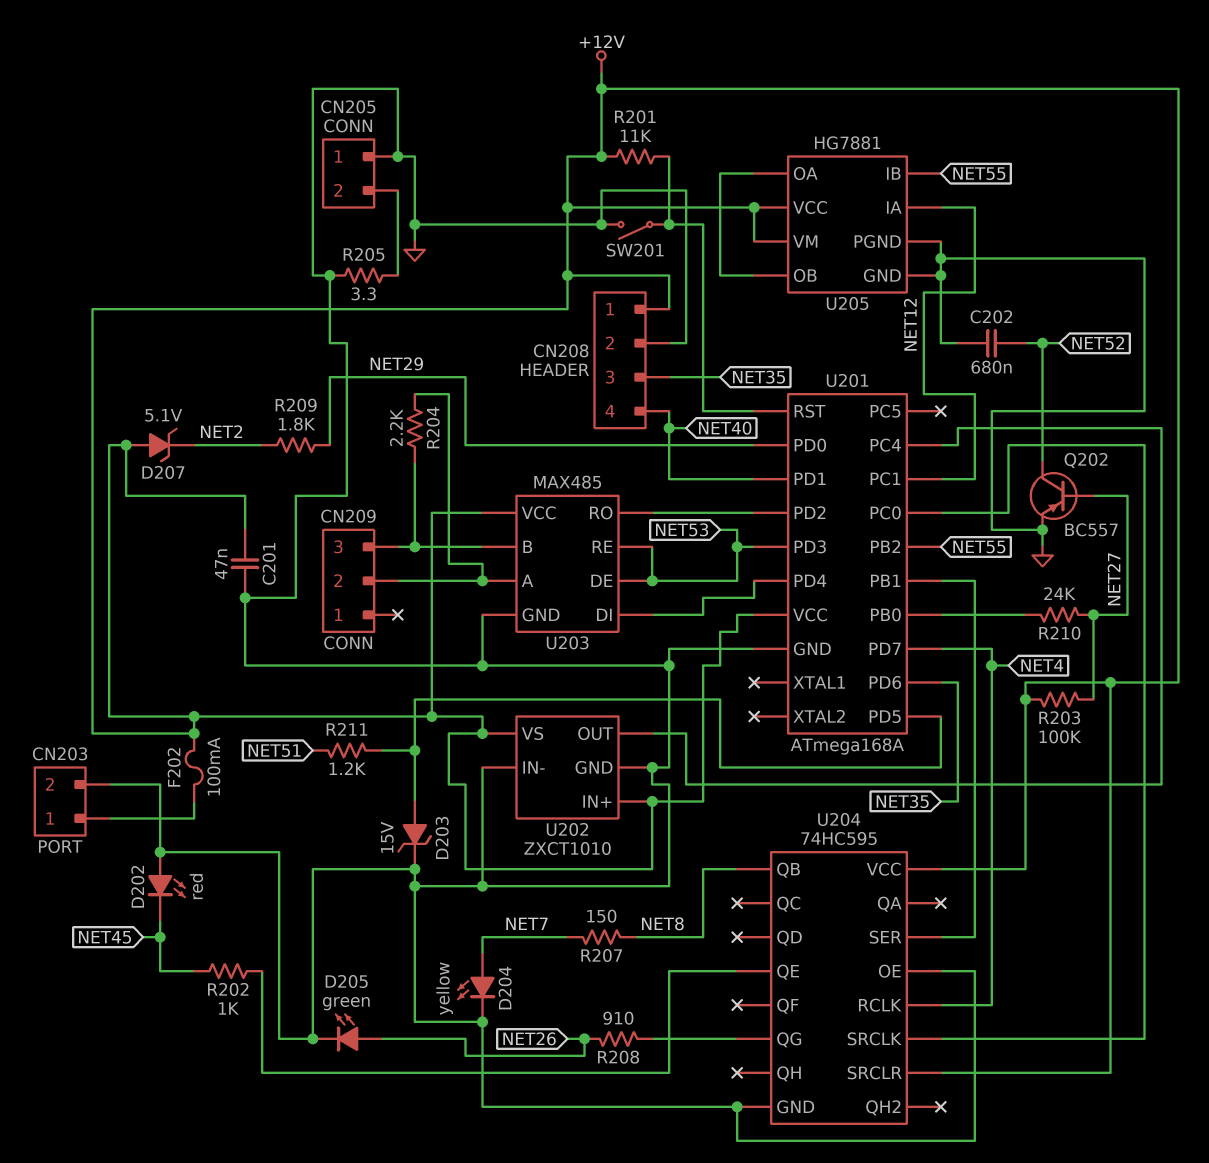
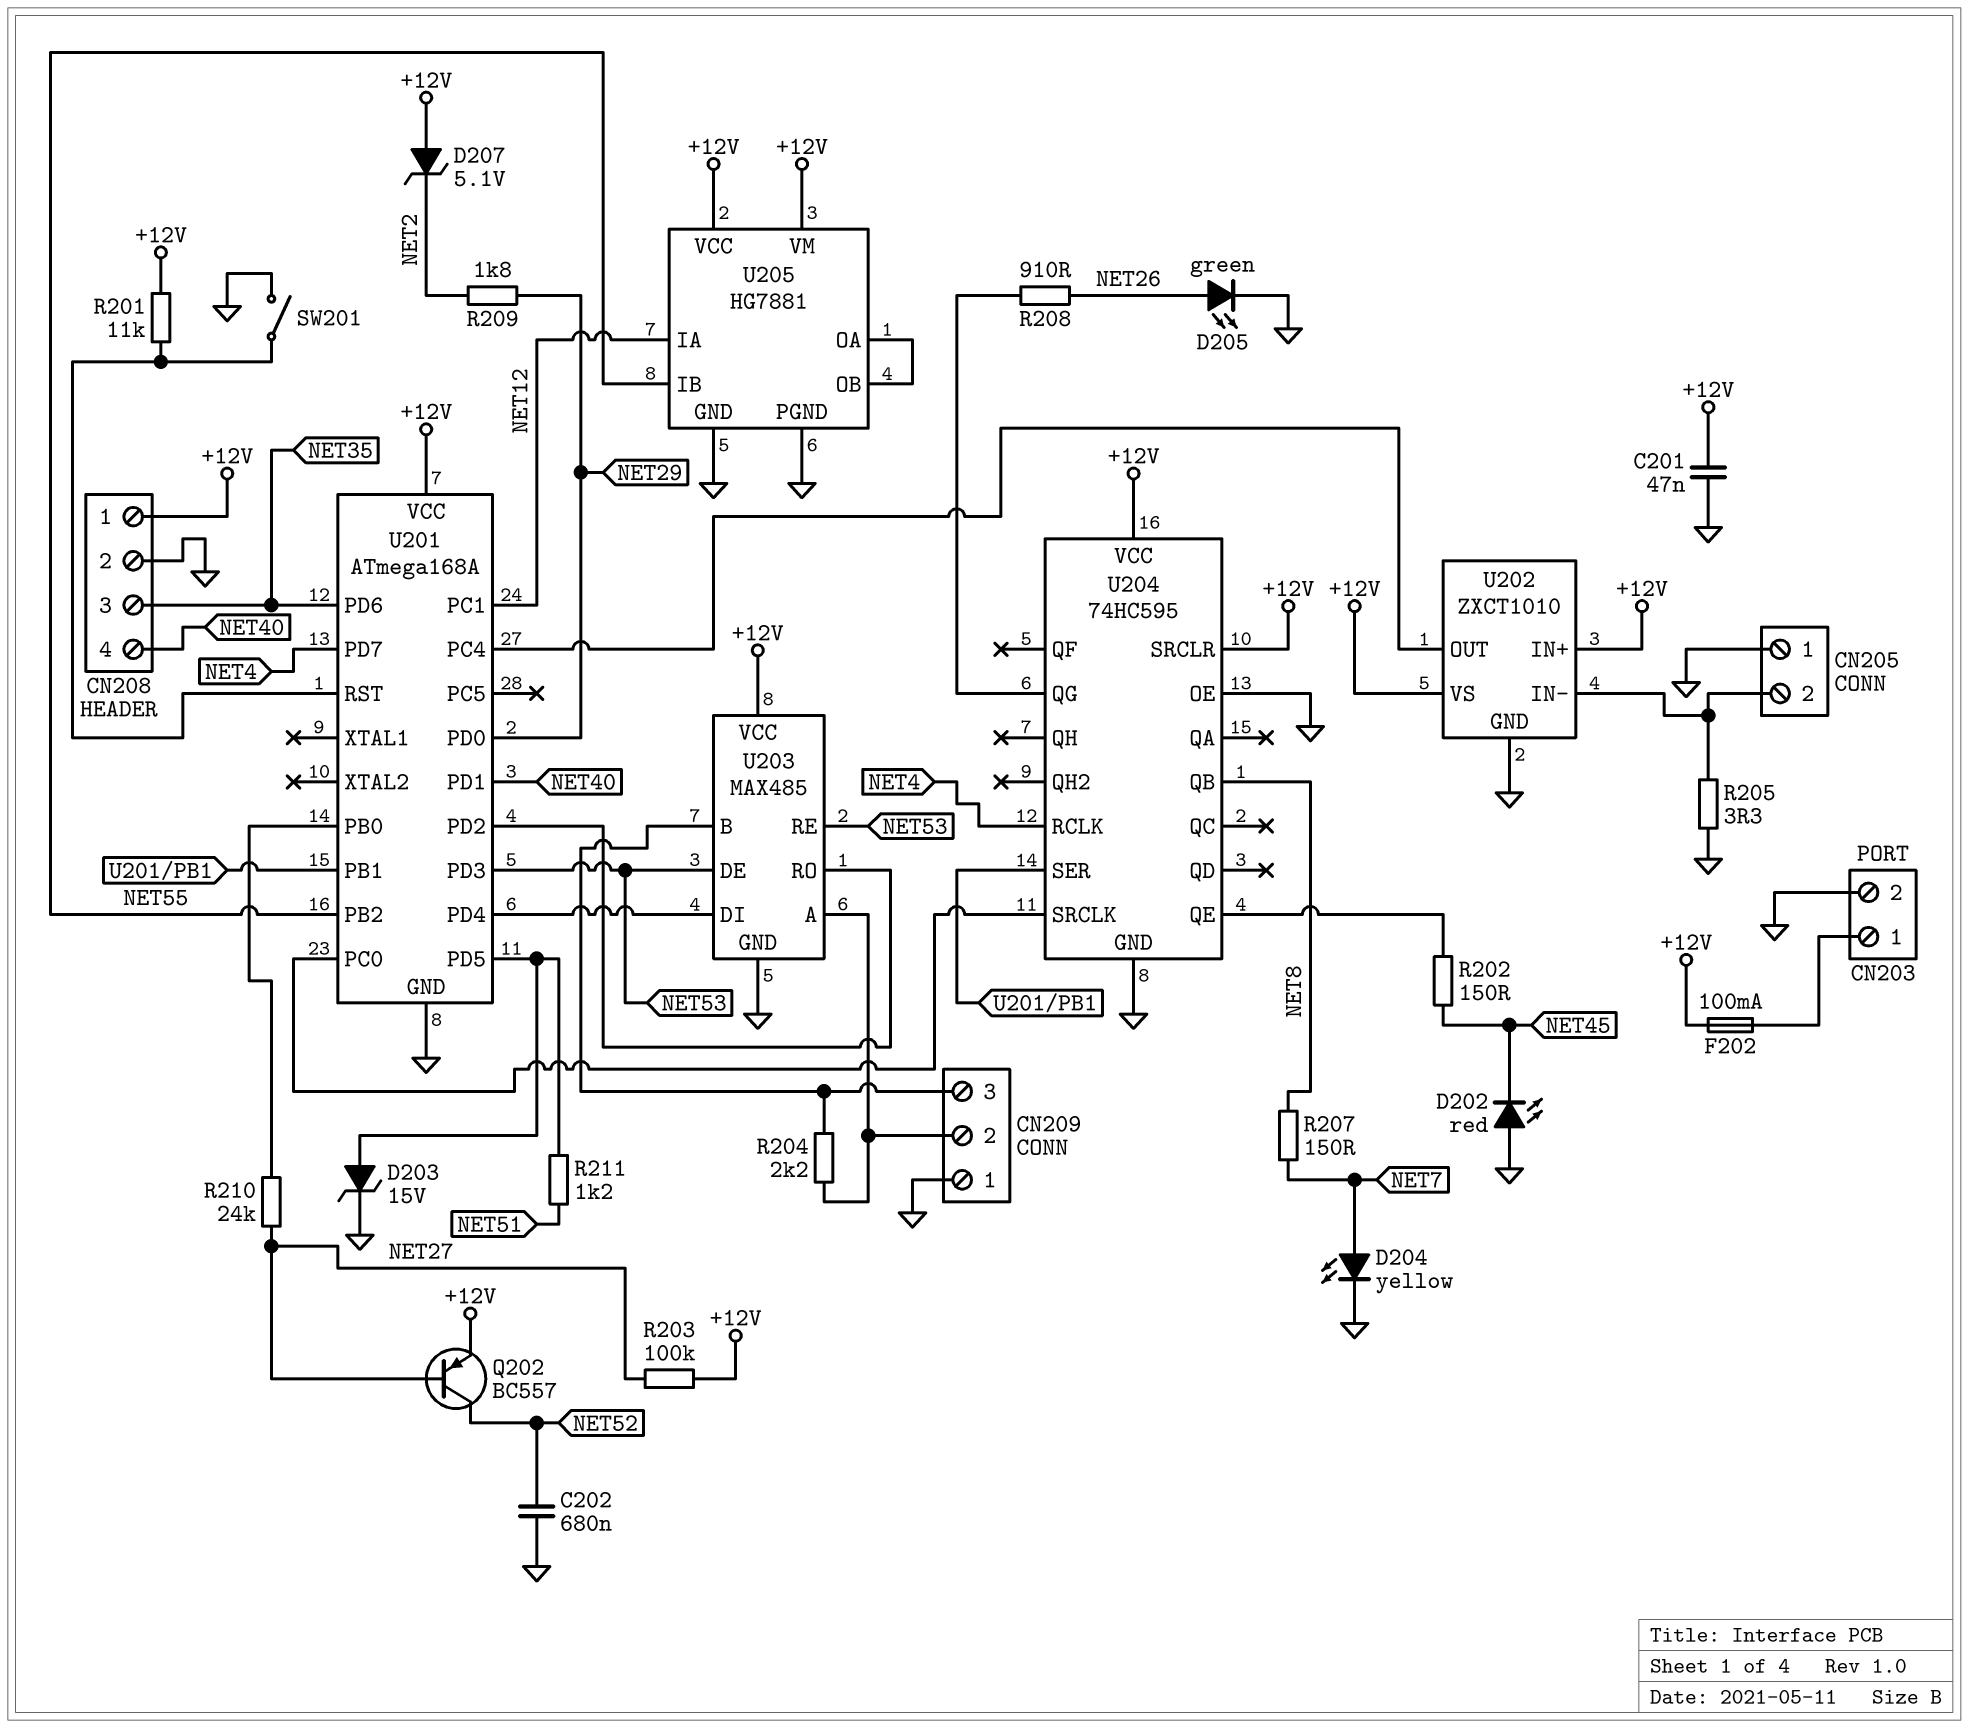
CN209 pin 1: none -> GND
Q202: PNP BC557 (B NET27, C NET52, E GND) -> PNP BC557 (B NET27, C NET52, E +12V)
R202: 1k (NET45, U204/QE) -> 150 (NET45, U204/QE)
U202 pin IN-: GND -> CN205/2

